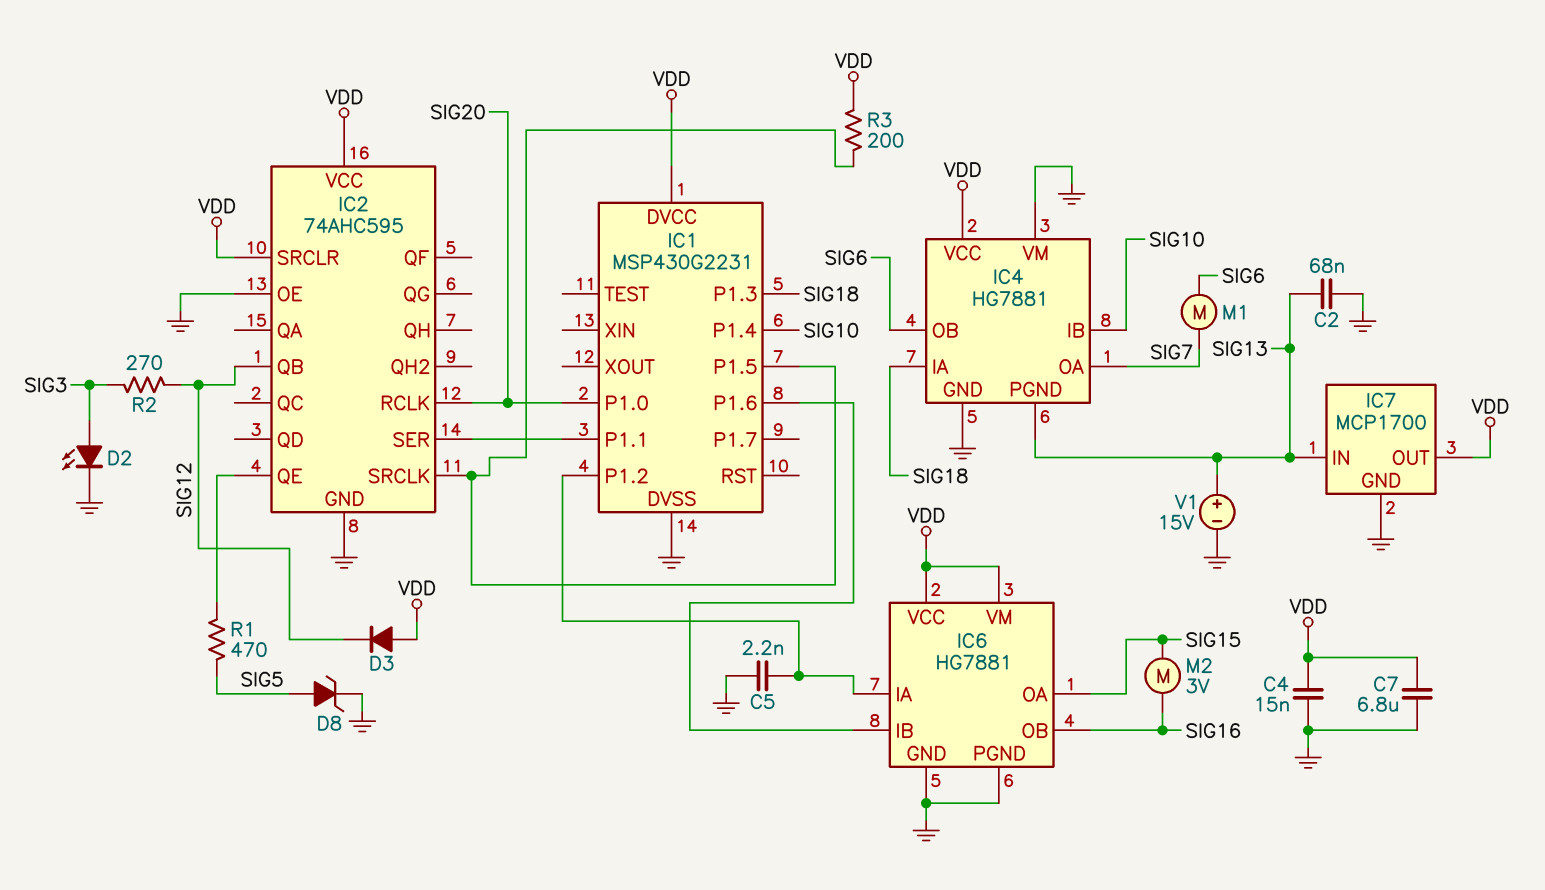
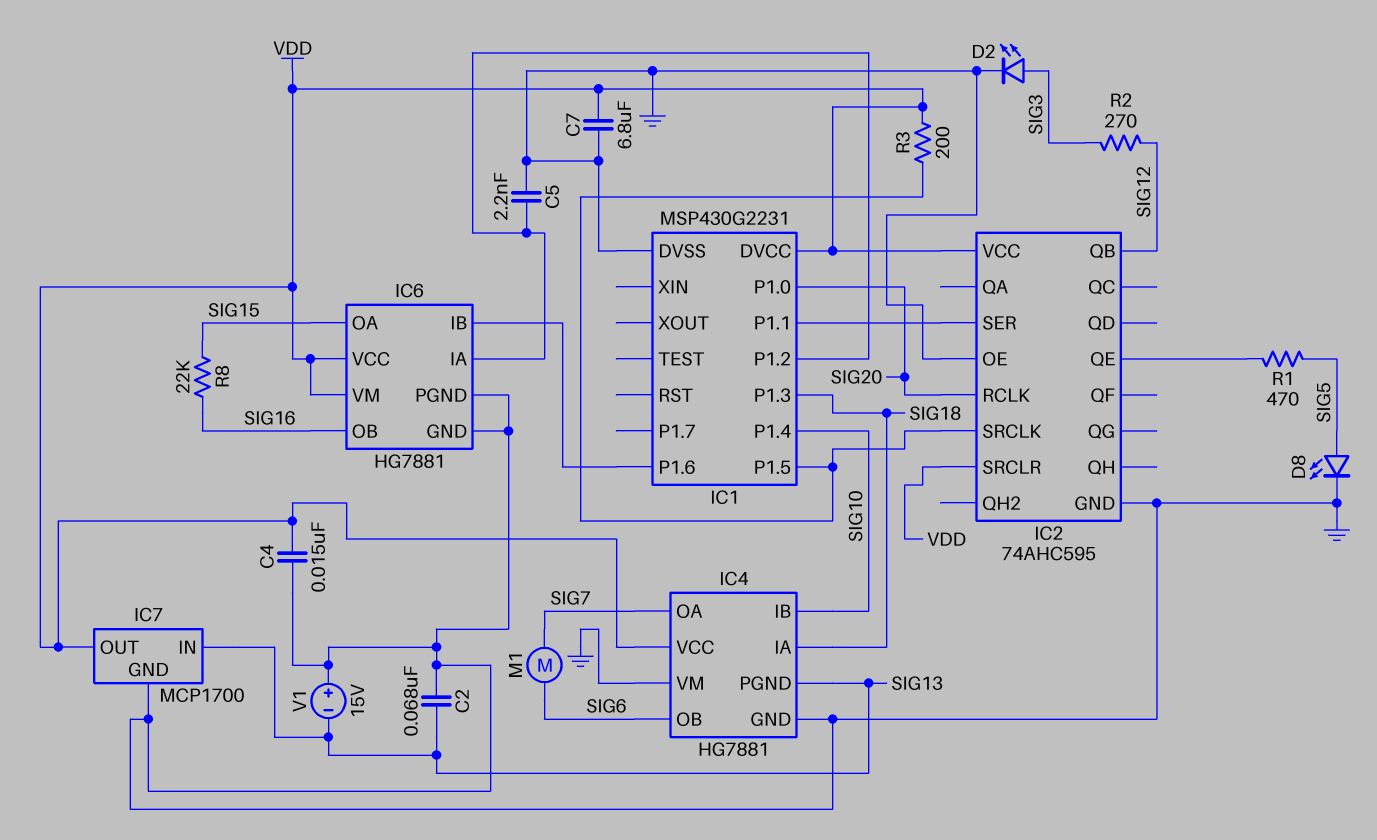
D3: diode (A VDD, K SIG12) -> none
D8: zener (A SIG5, K GND) -> LED (A SIG5, K GND)
M2: motor 3V (SIG15, SIG16) -> none
R8: none -> 22k (SIG15, SIG16)
V1: 15V (plus SIG13, minus GND) -> 15V (plus GND, minus SIG13)

